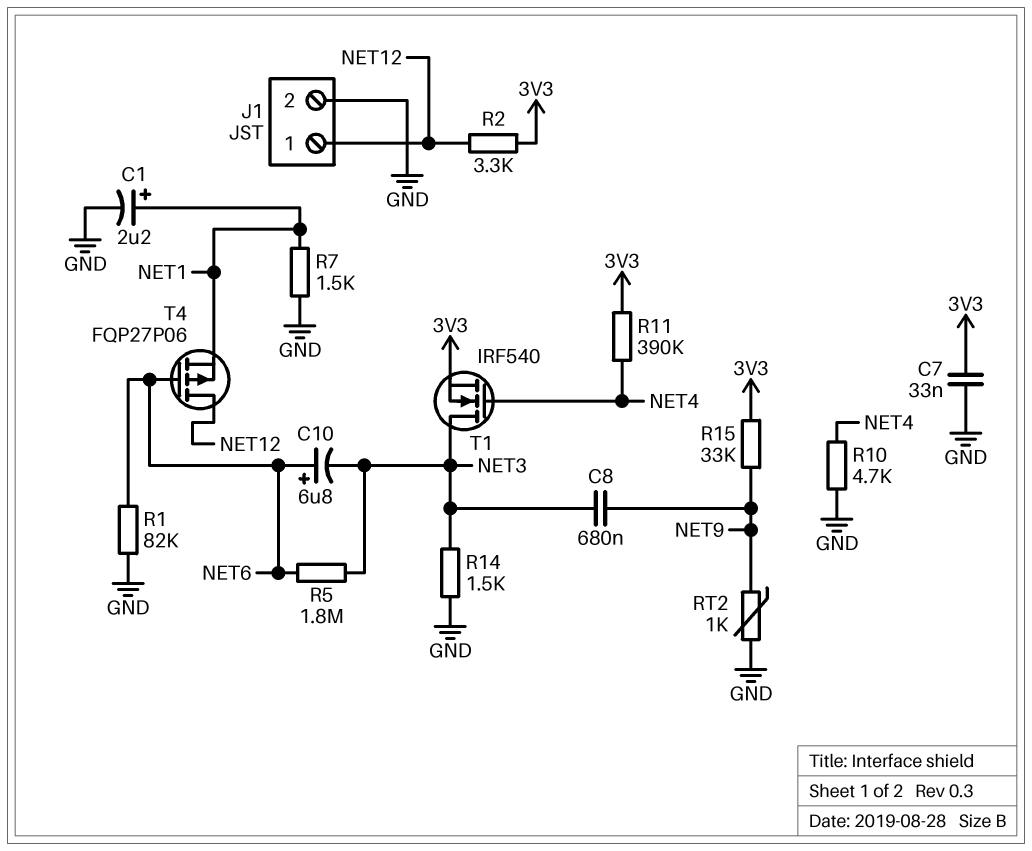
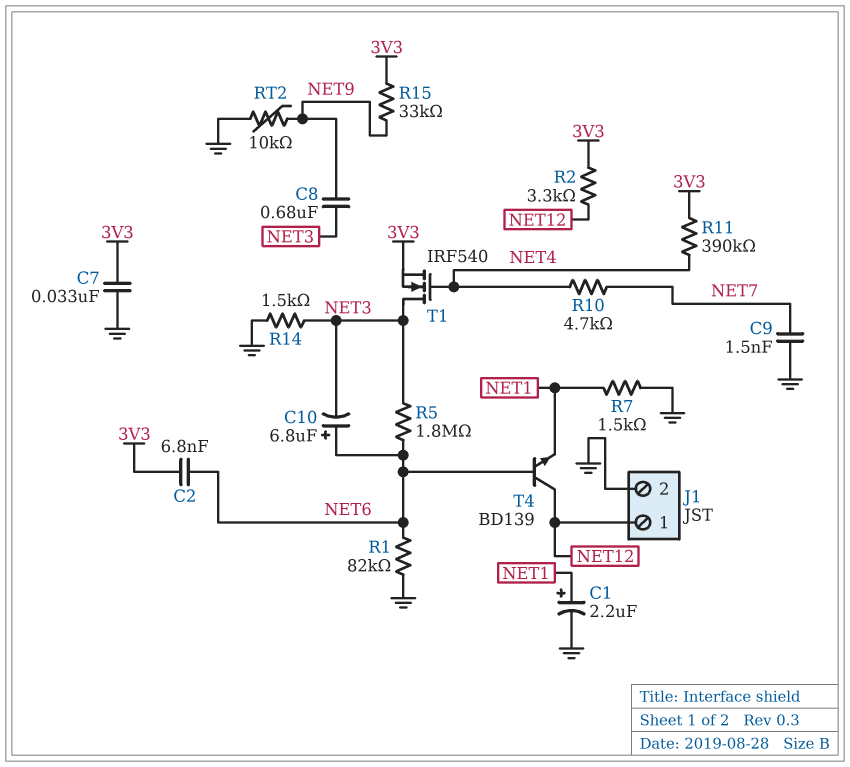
C2: none -> 6.8nF (3V3, NET6)
C9: none -> 1.5nF (GND, NET7)
R10: 4.7k (GND, NET4) -> 4.7k (NET4, NET7)
RT2: 1k (GND, NET9) -> 10k (GND, NET9)
T4: PMOS FQP27P06 (G NET6, D NET12, S NET1) -> NPN BD139 (B NET6, C NET12, E NET1)

